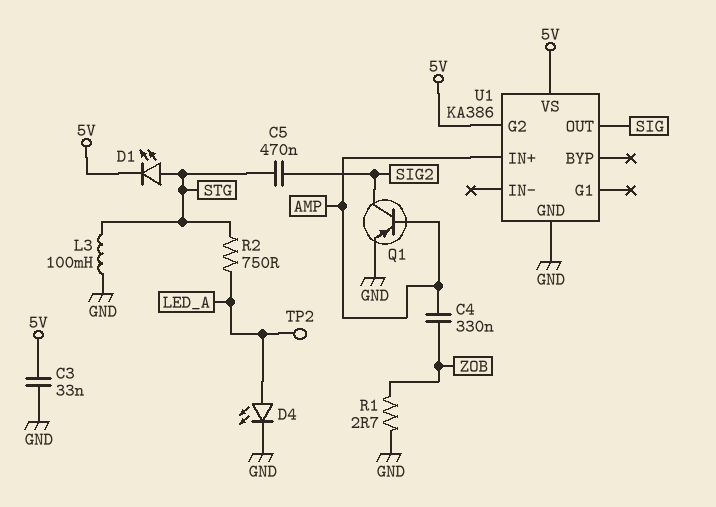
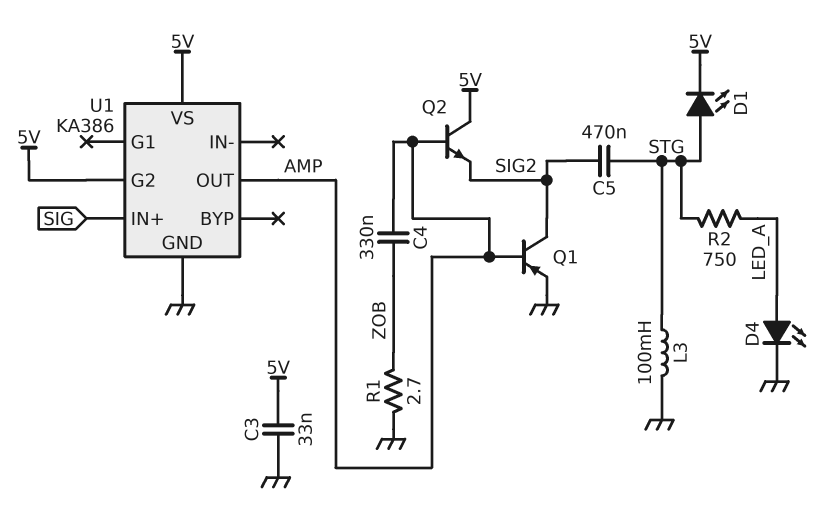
Q2: none -> NPN (B AMP, C 5V, E SIG2)
TP2: test point (LED_A) -> none
U1 pin IN+: AMP -> SIG
U1 pin OUT: SIG -> AMP

